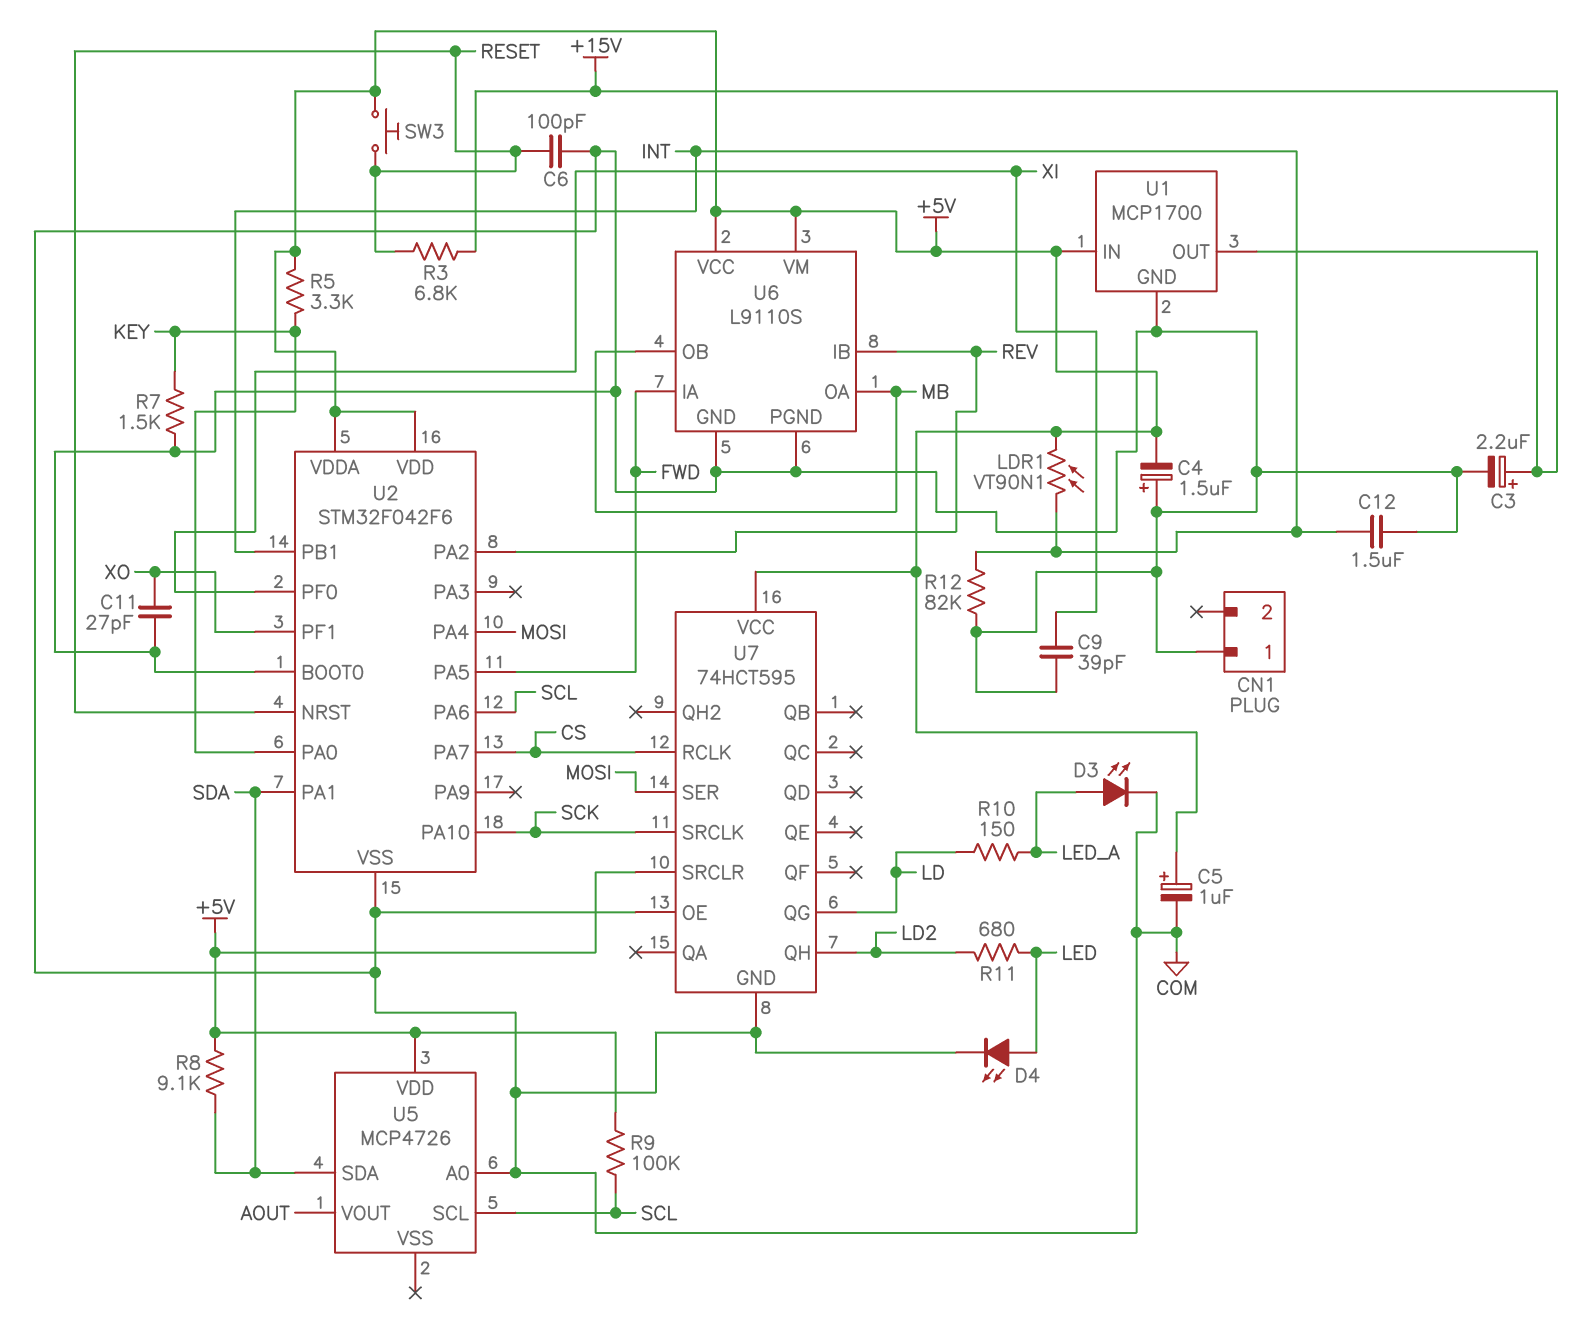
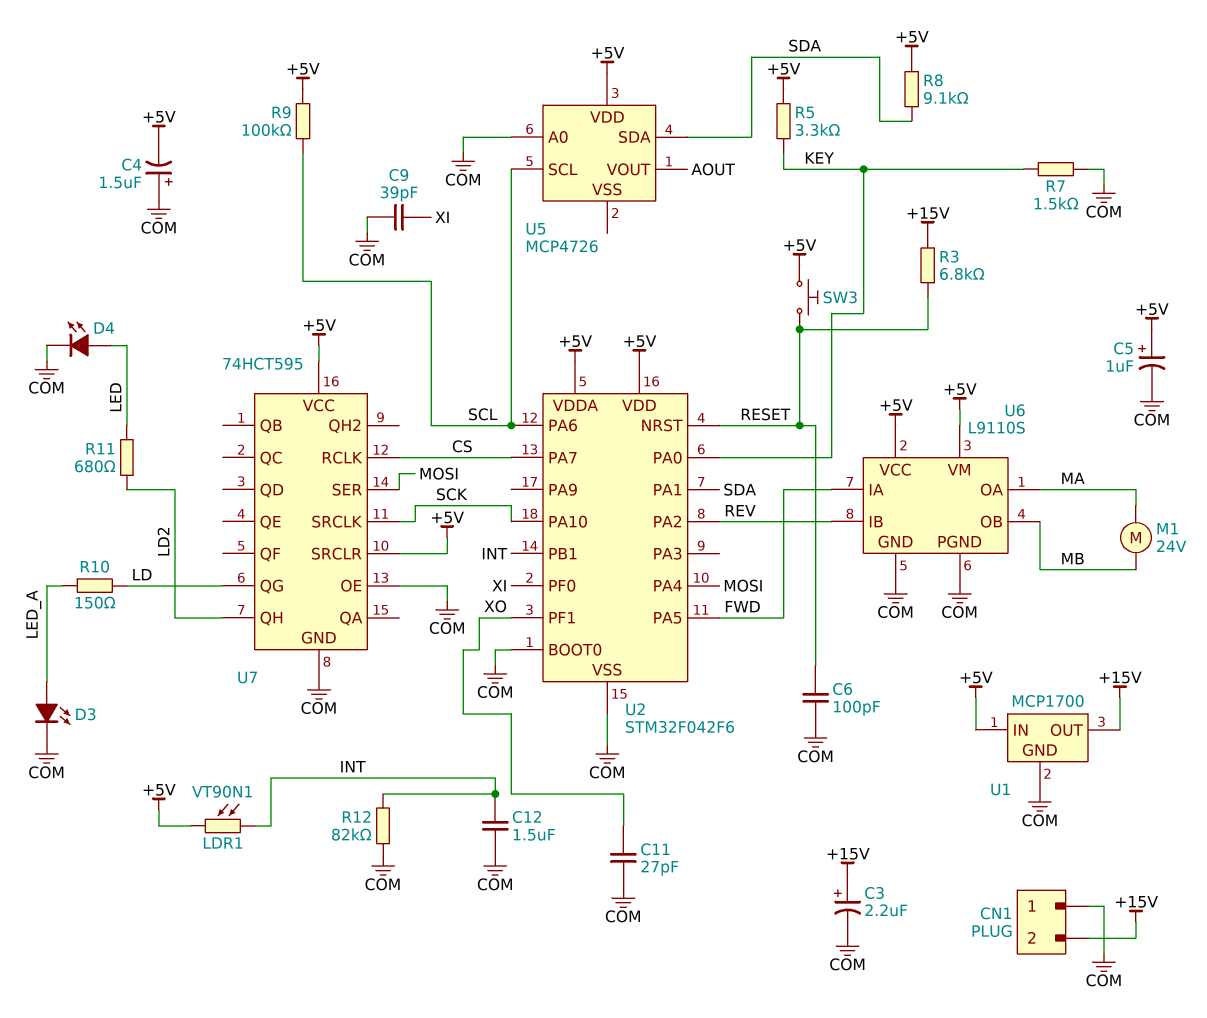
CN1 pin 2: none -> +15V
M1: none -> motor 24V (MA, MB)
U6 pin OA: MB -> MA

